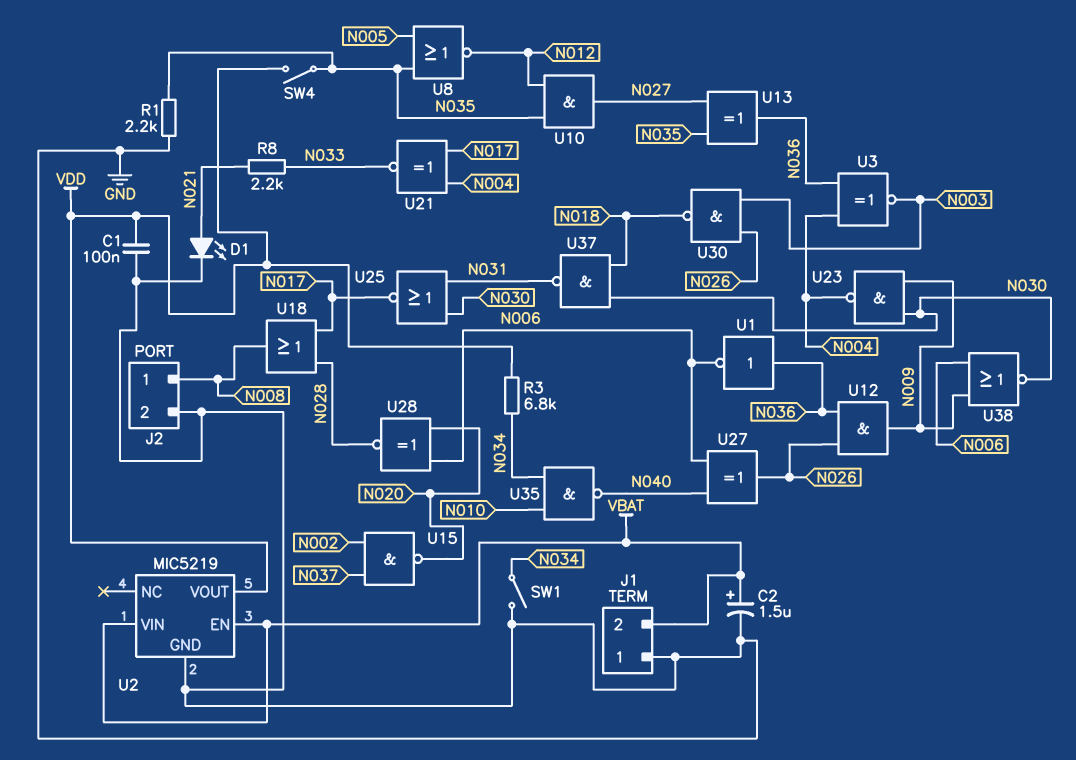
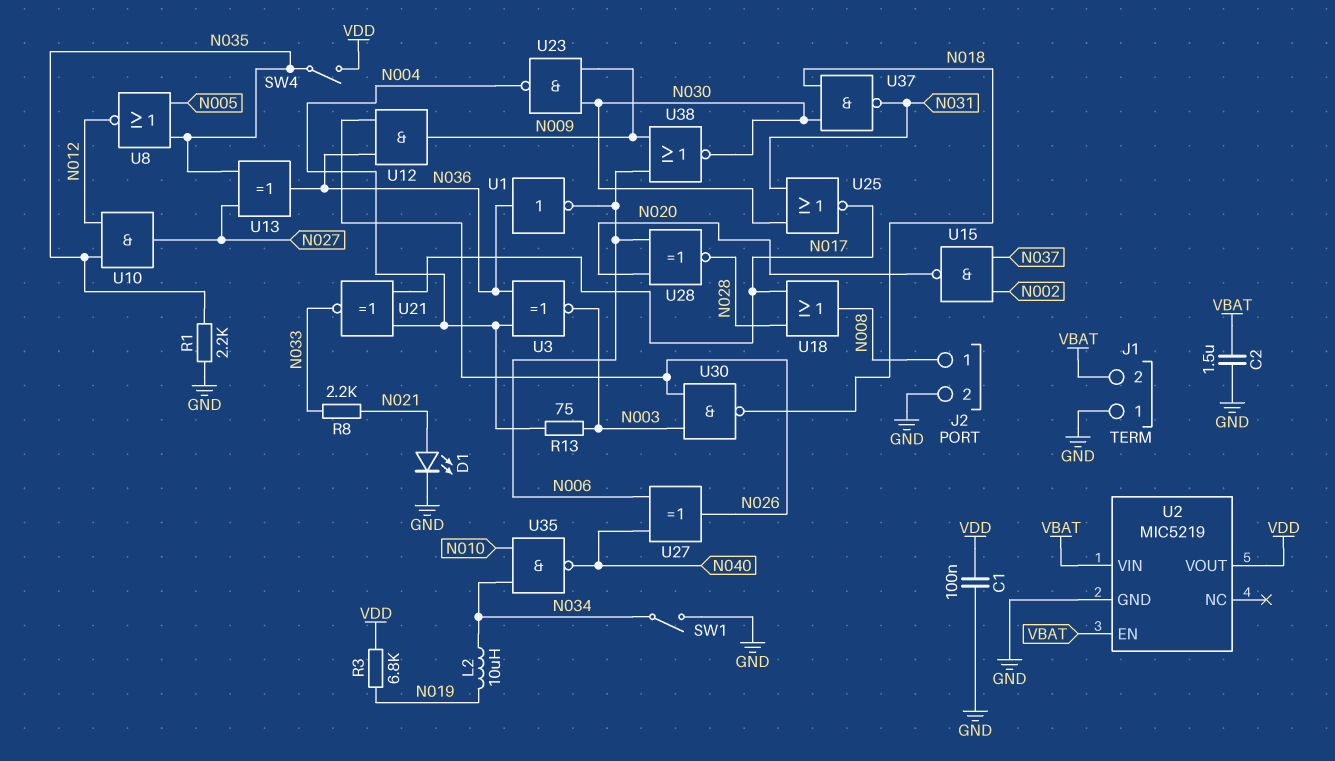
C2: 1.5uF (plus VBAT, minus GND) -> 1.5uF (GND, VBAT)
L2: none -> 10uH (N019, N034)
R3: 6.8k (N034, VDD) -> 6.8k (N019, VDD)
R13: none -> 75 (N003, N004)

